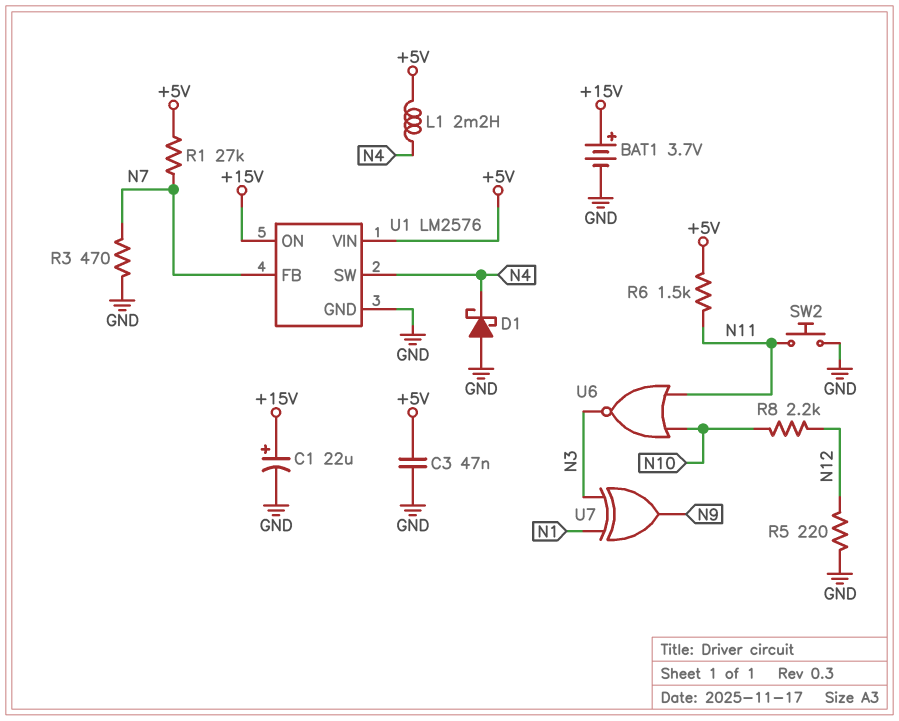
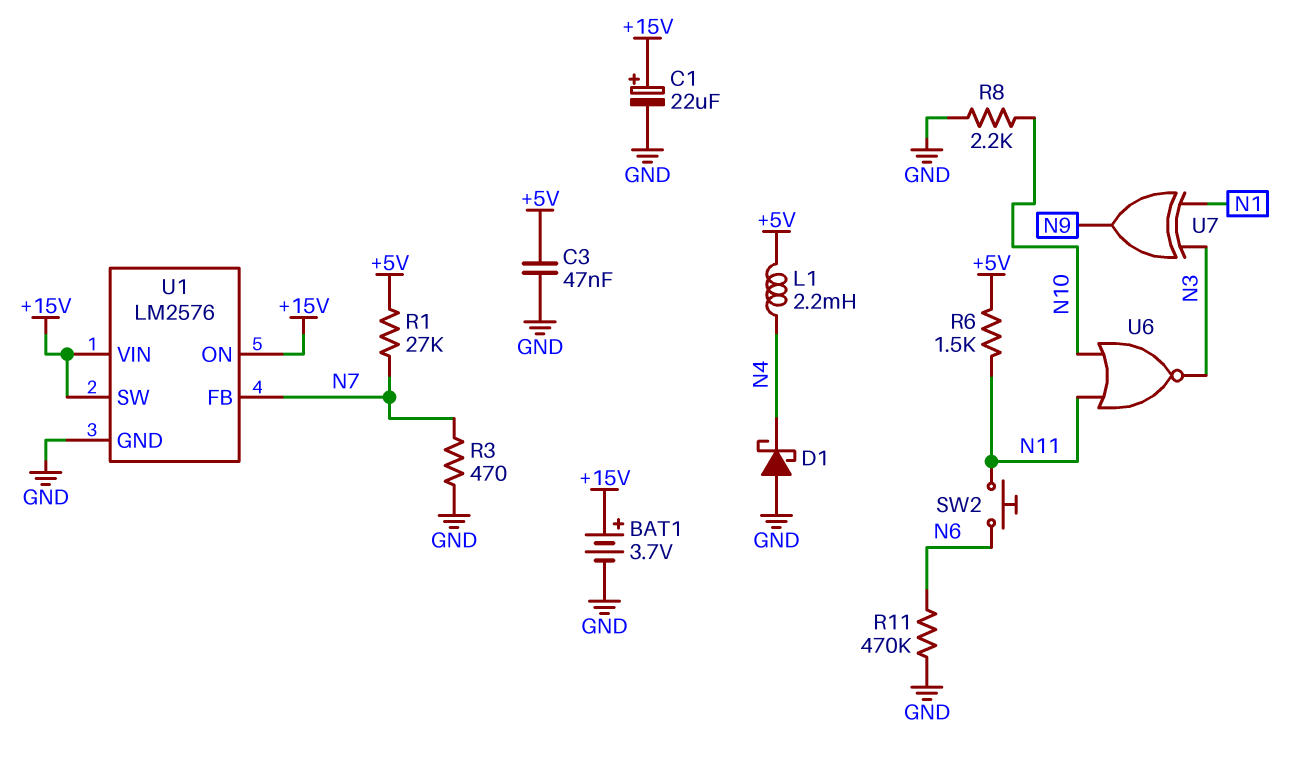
R5: 220 (GND, N12) -> none
R8: 2.2k (N10, N12) -> 2.2k (GND, N10)
R11: none -> 470k (GND, N6)
SW2: button (GND, N11) -> button (N6, N11)
U1 pin SW: N4 -> +15V
U1 pin VIN: +5V -> +15V

